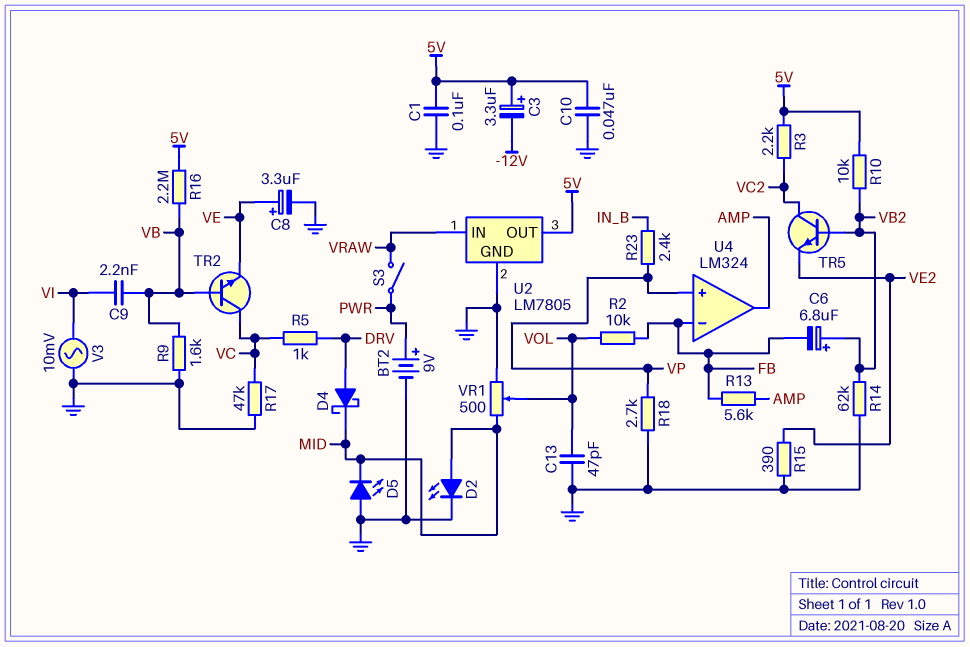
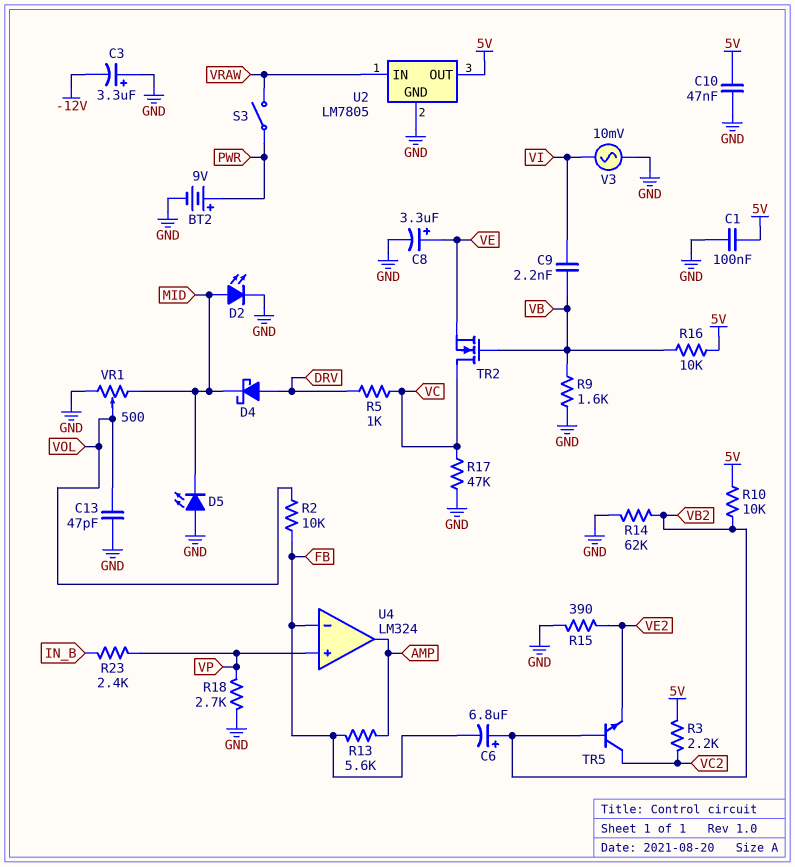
C3: 3.3uF (plus 5V, minus -12V) -> 3.3uF (plus GND, minus -12V)
R16: 2.2M (5V, VB) -> 10k (5V, VB)
TR2: NPN (B VB, C VC, E VE) -> NMOS (G VB, D VC, S VE)

